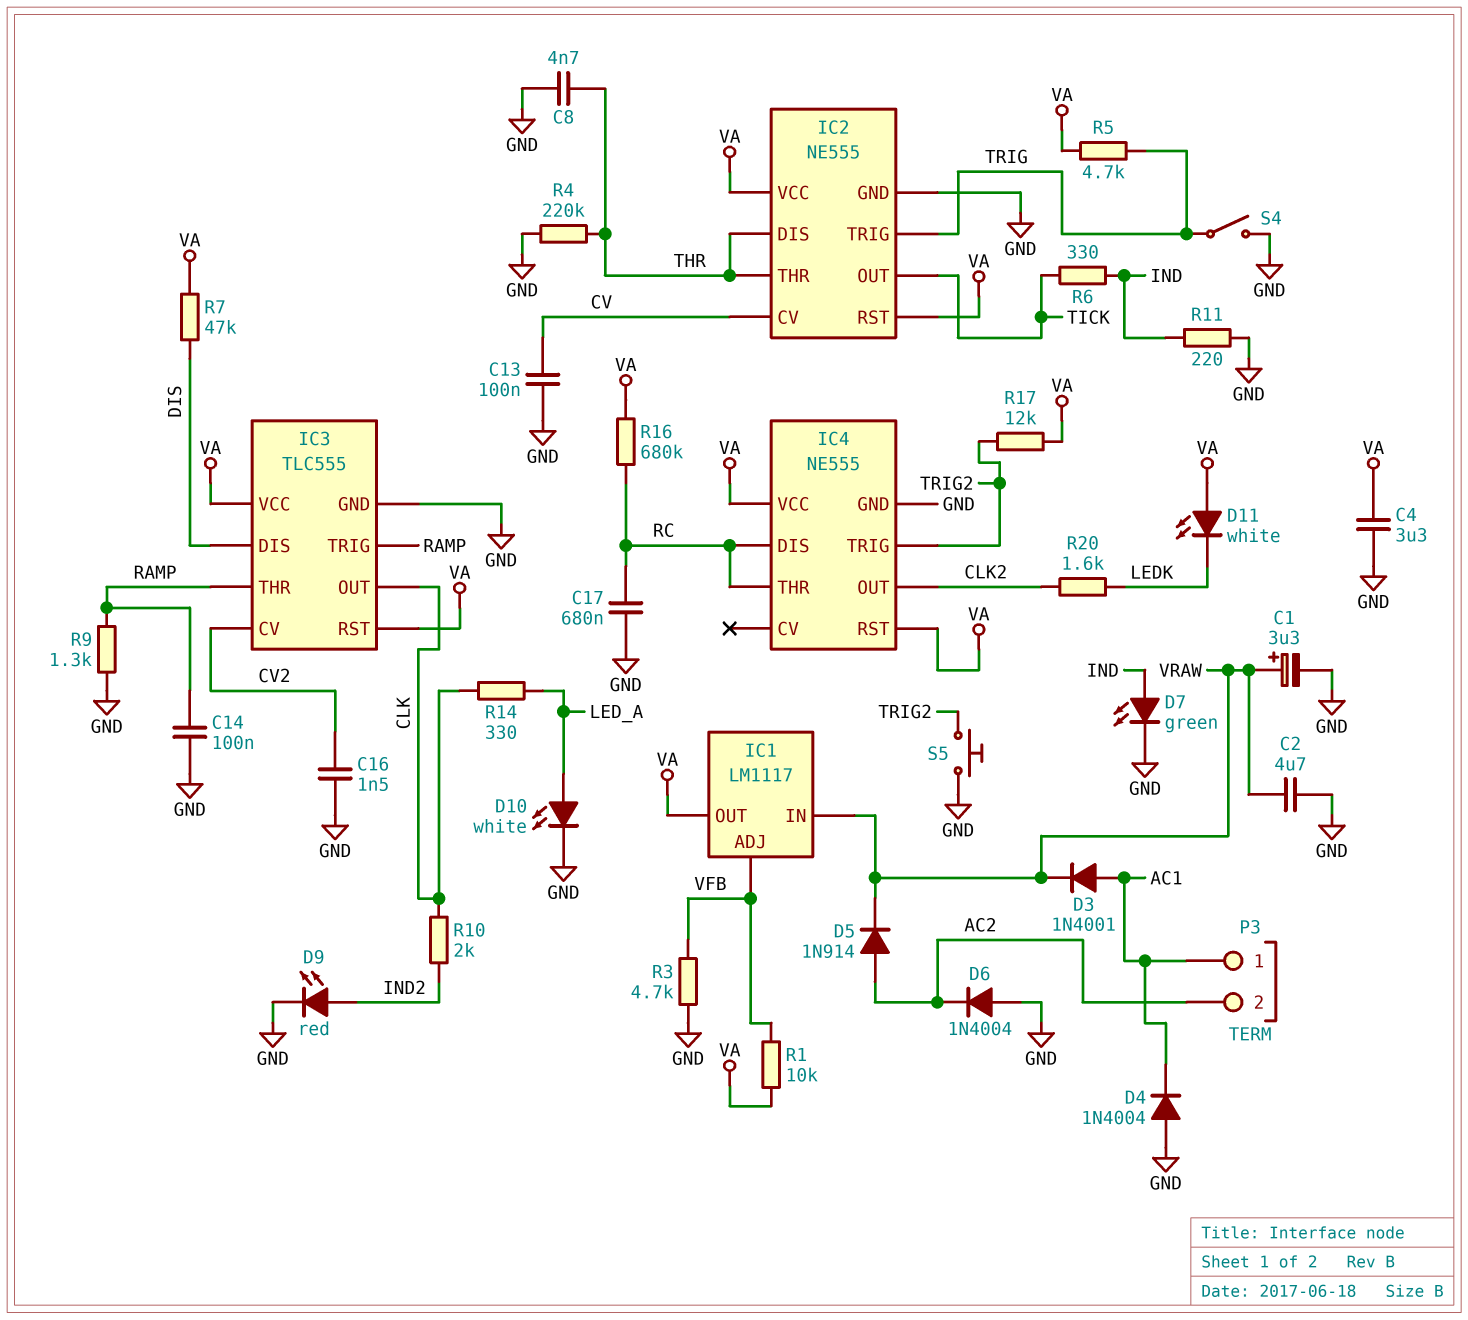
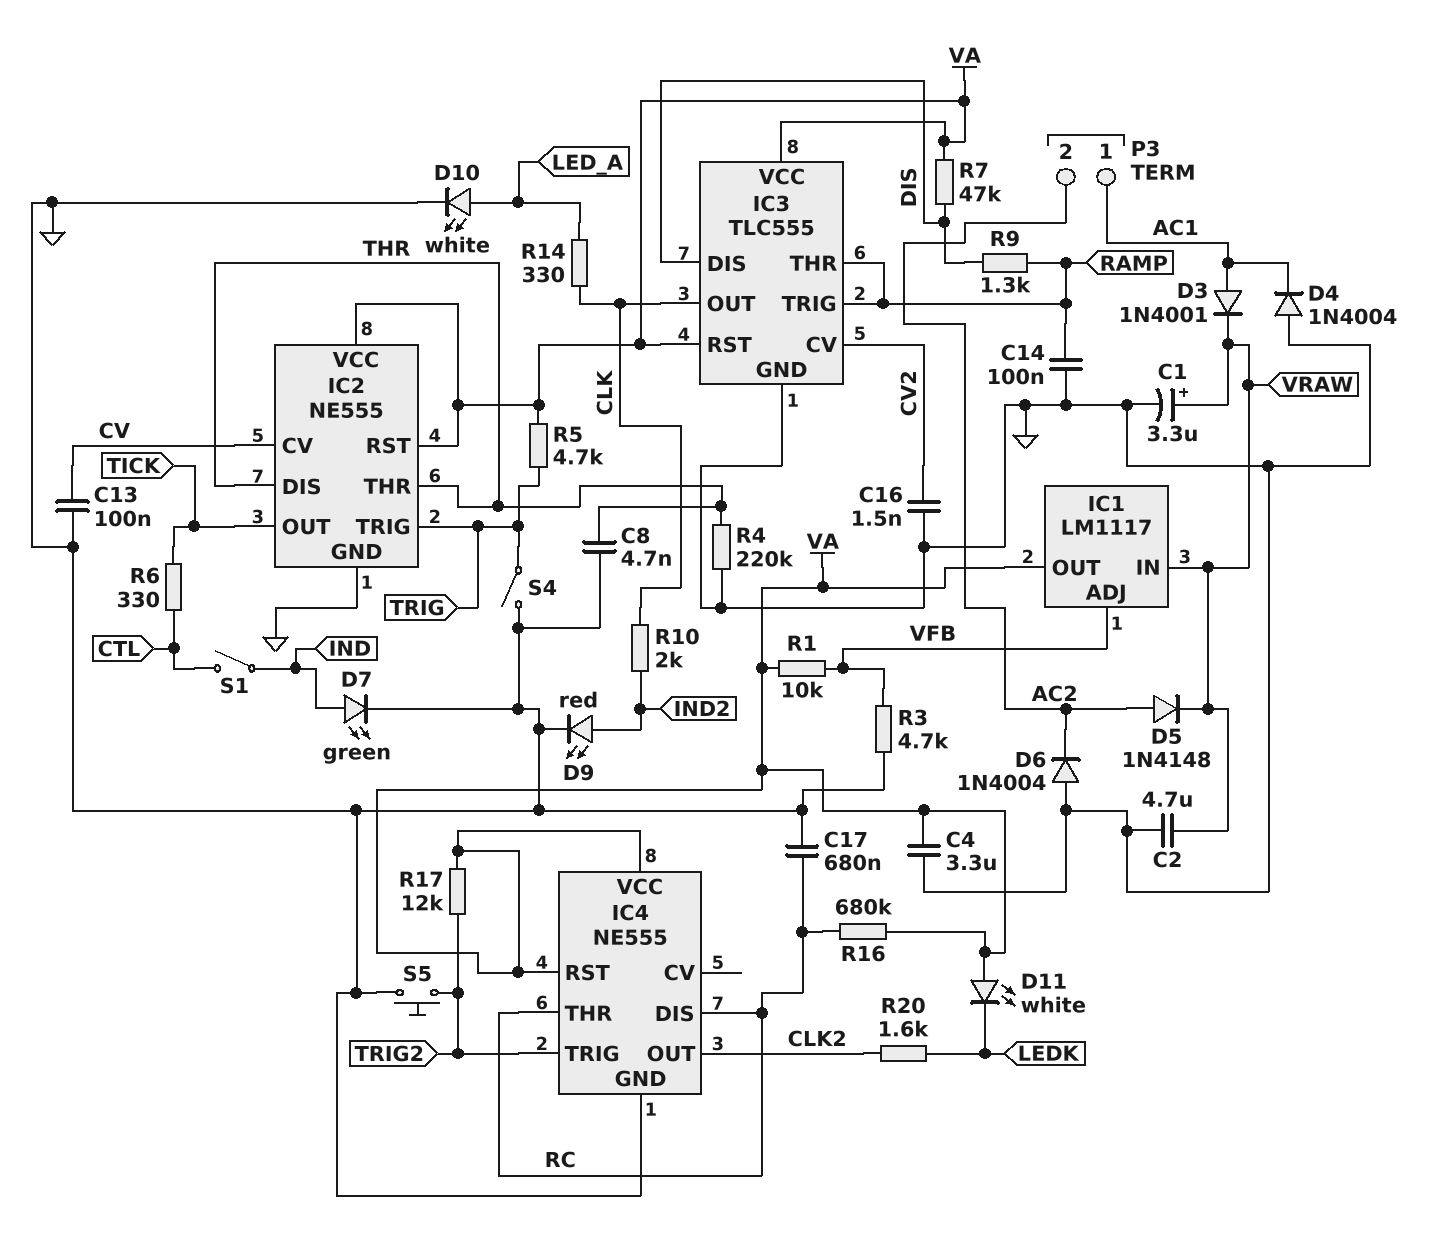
D5: diode 1N914 (A AC2, K VRAW) -> diode 1N4148 (A AC2, K VRAW)
R6: 330 (IND, TICK) -> 330 (CTL, TICK)
R9: 1.3k (GND, RAMP) -> 1.3k (DIS, RAMP)
R11: 220 (GND, IND) -> none
S1: none -> switch (CTL, IND)

